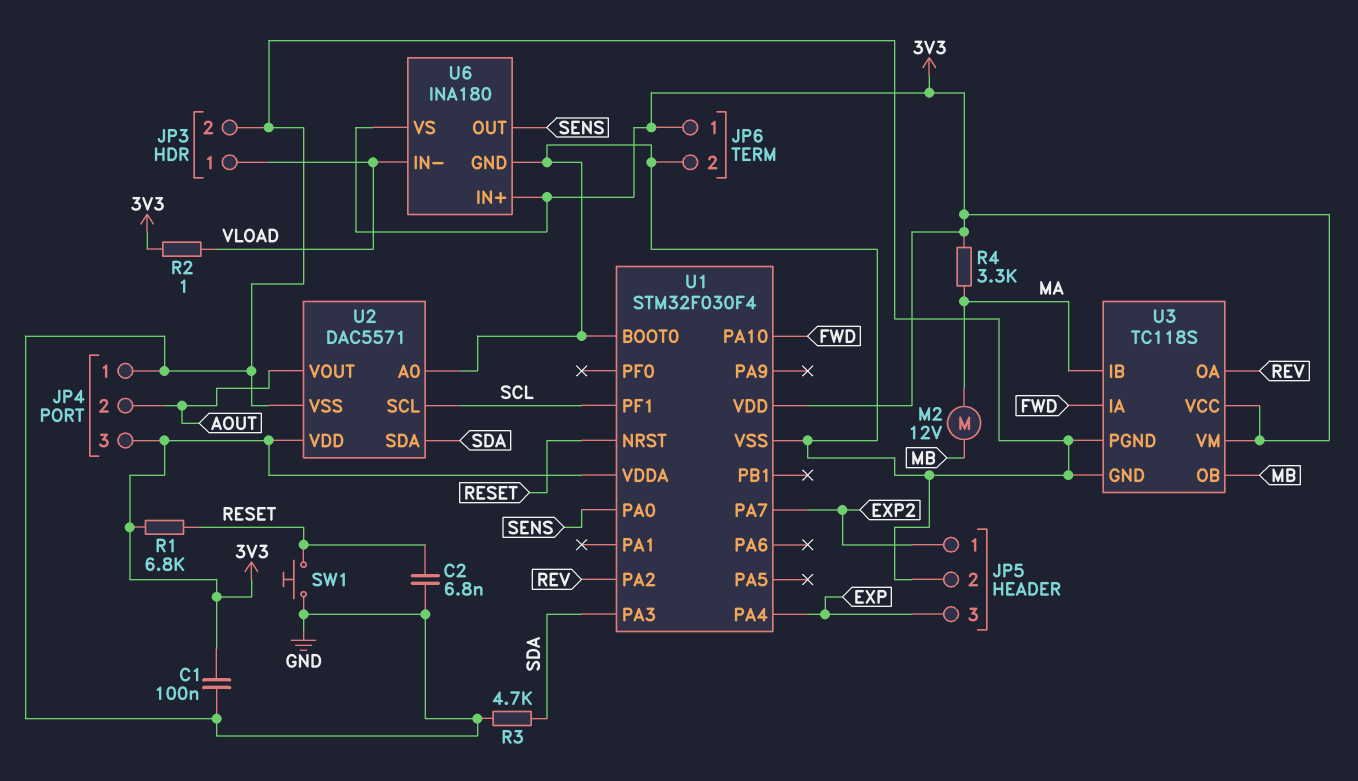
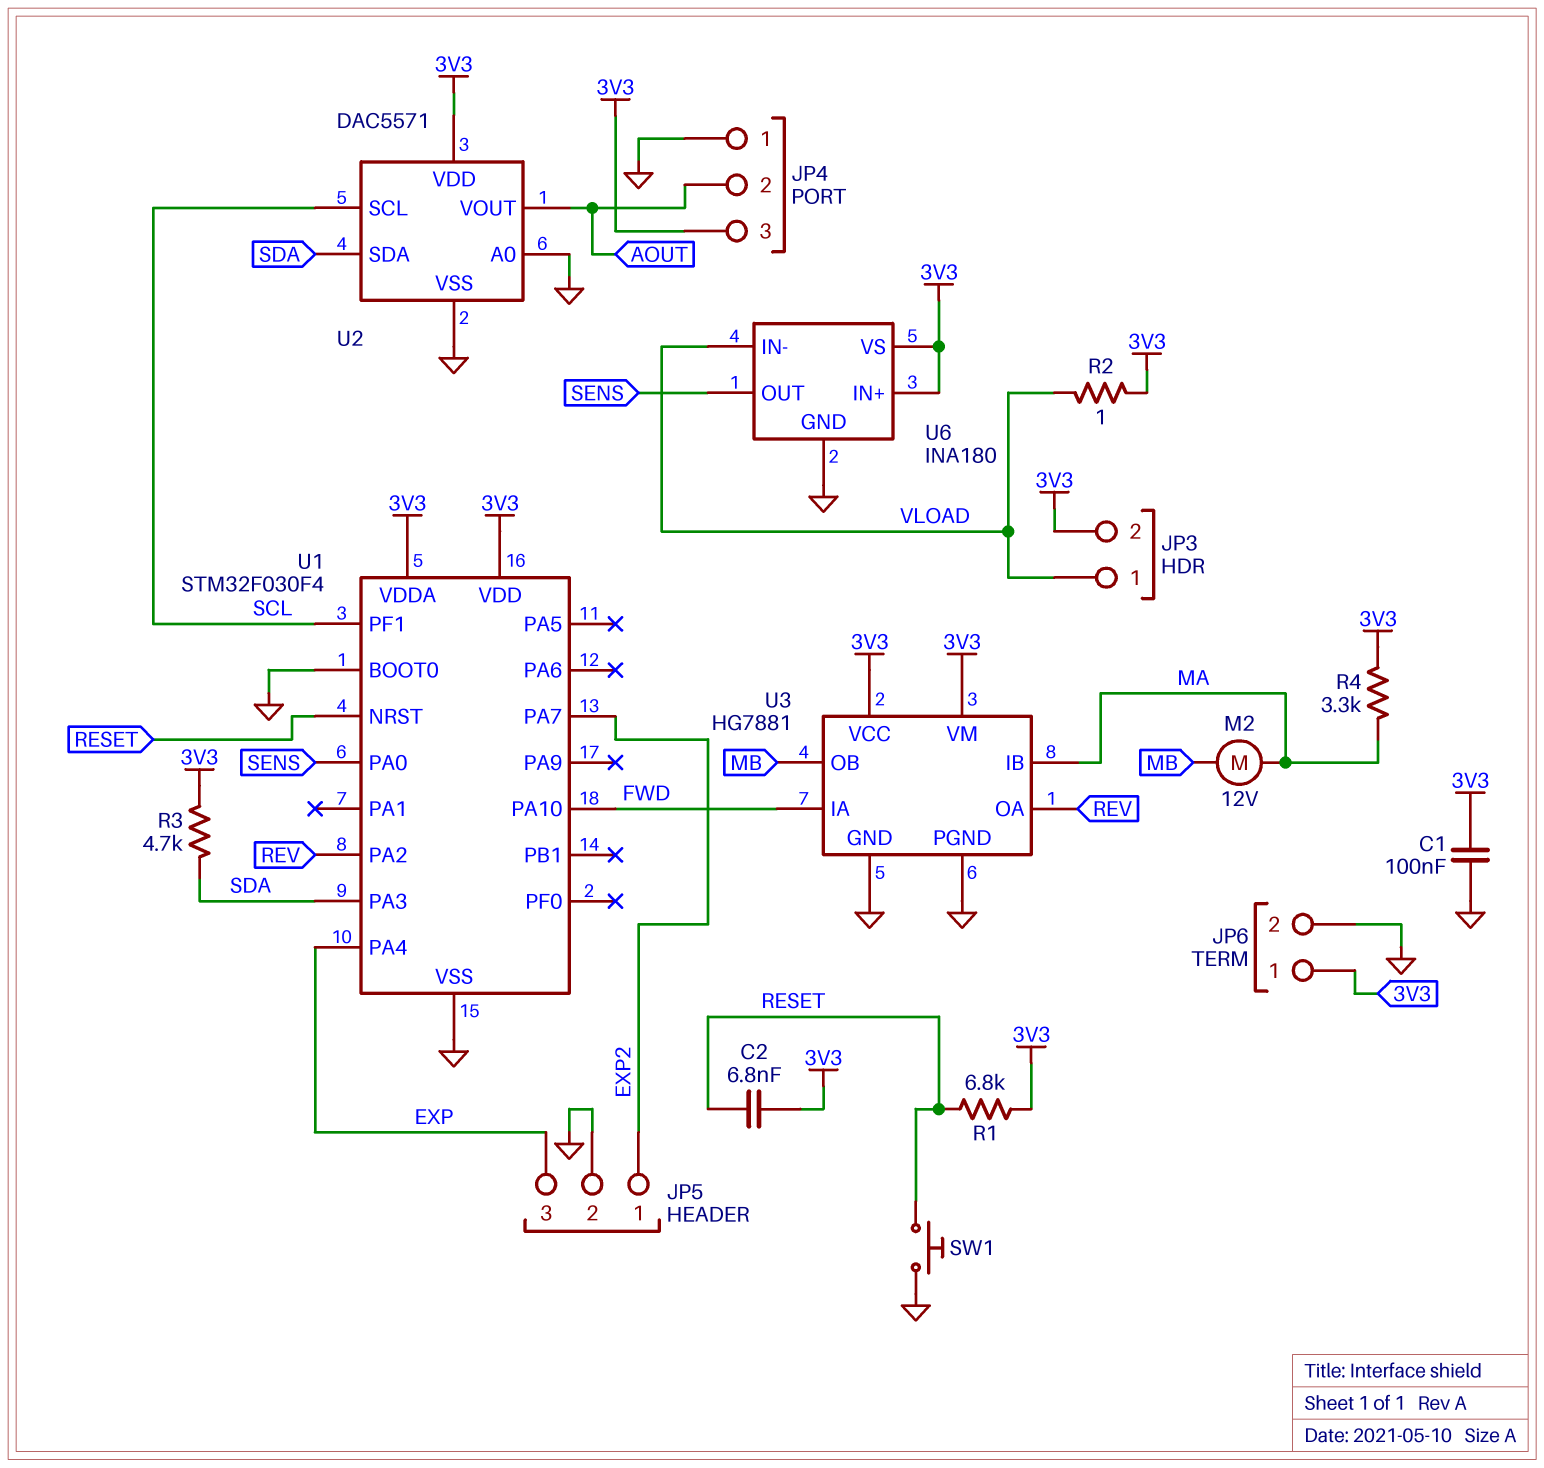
C2: 6.8nF (GND, RESET) -> 6.8nF (3V3, RESET)
JP3 pin 2: GND -> 3V3
R3: 4.7k (GND, SDA) -> 4.7k (3V3, SDA)
U3: TC118S -> HG7881

